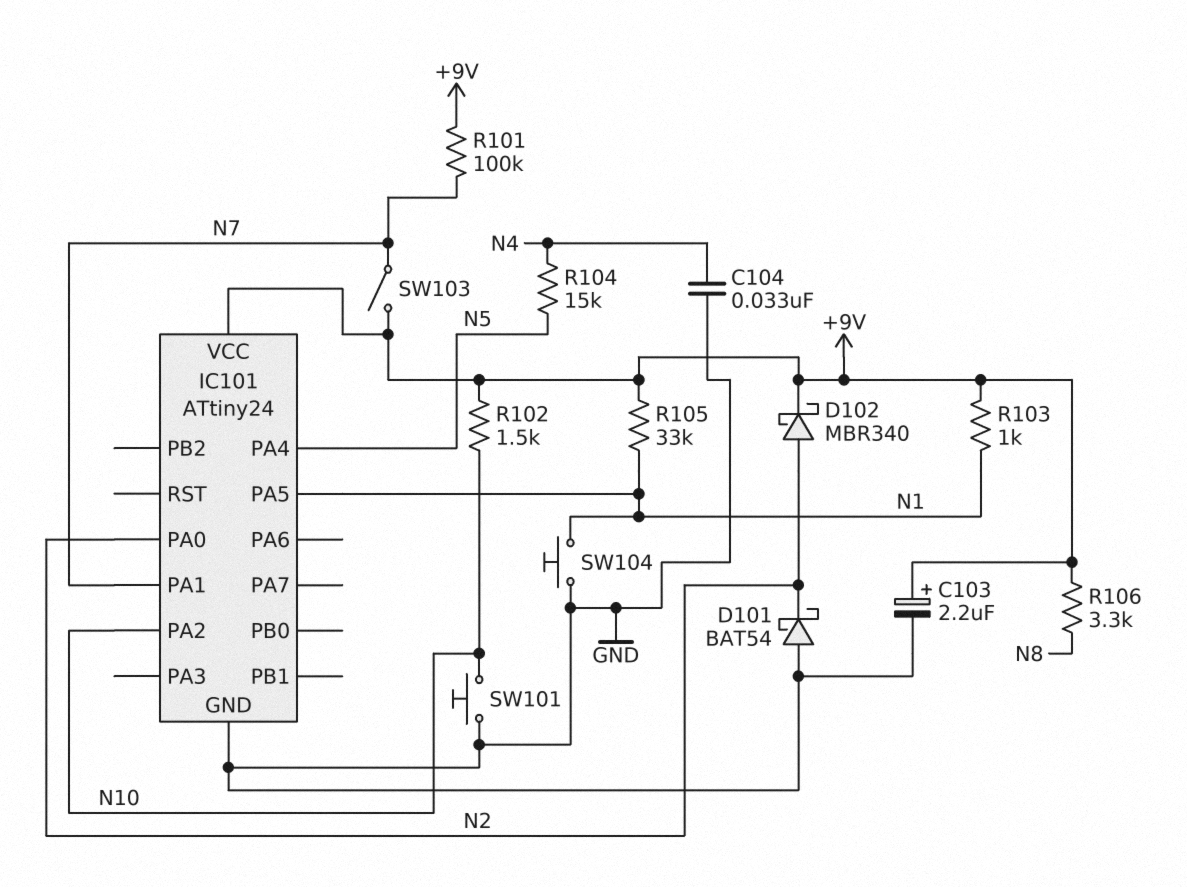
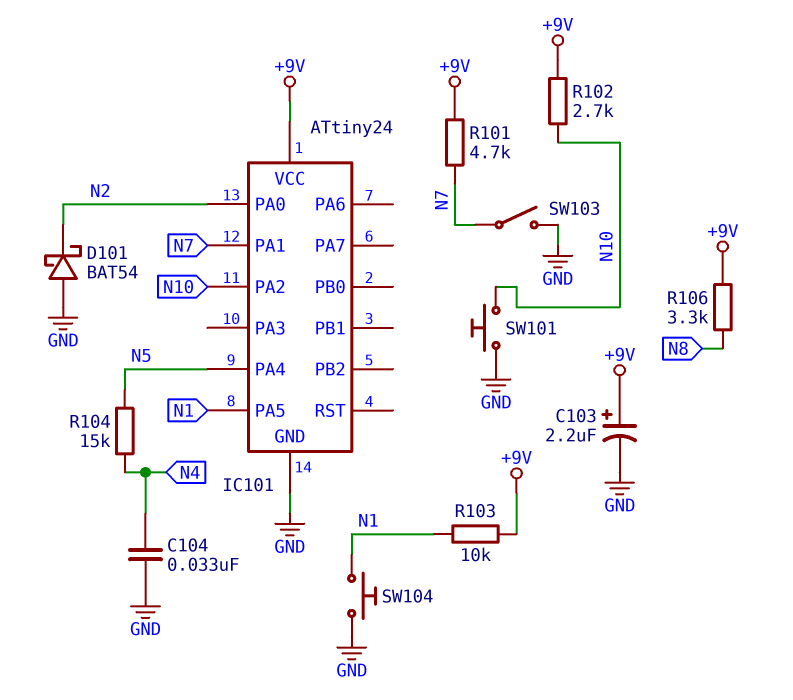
D102: schottky MBR340 (A N2, K +9V) -> none
R101: 100k (+9V, N7) -> 4.7k (+9V, N7)
R102: 1.5k (+9V, N10) -> 2.7k (+9V, N10)
R103: 1k (+9V, N1) -> 10k (+9V, N1)
R105: 33k (+9V, N1) -> none
SW103: switch (+9V, N7) -> switch (GND, N7)

